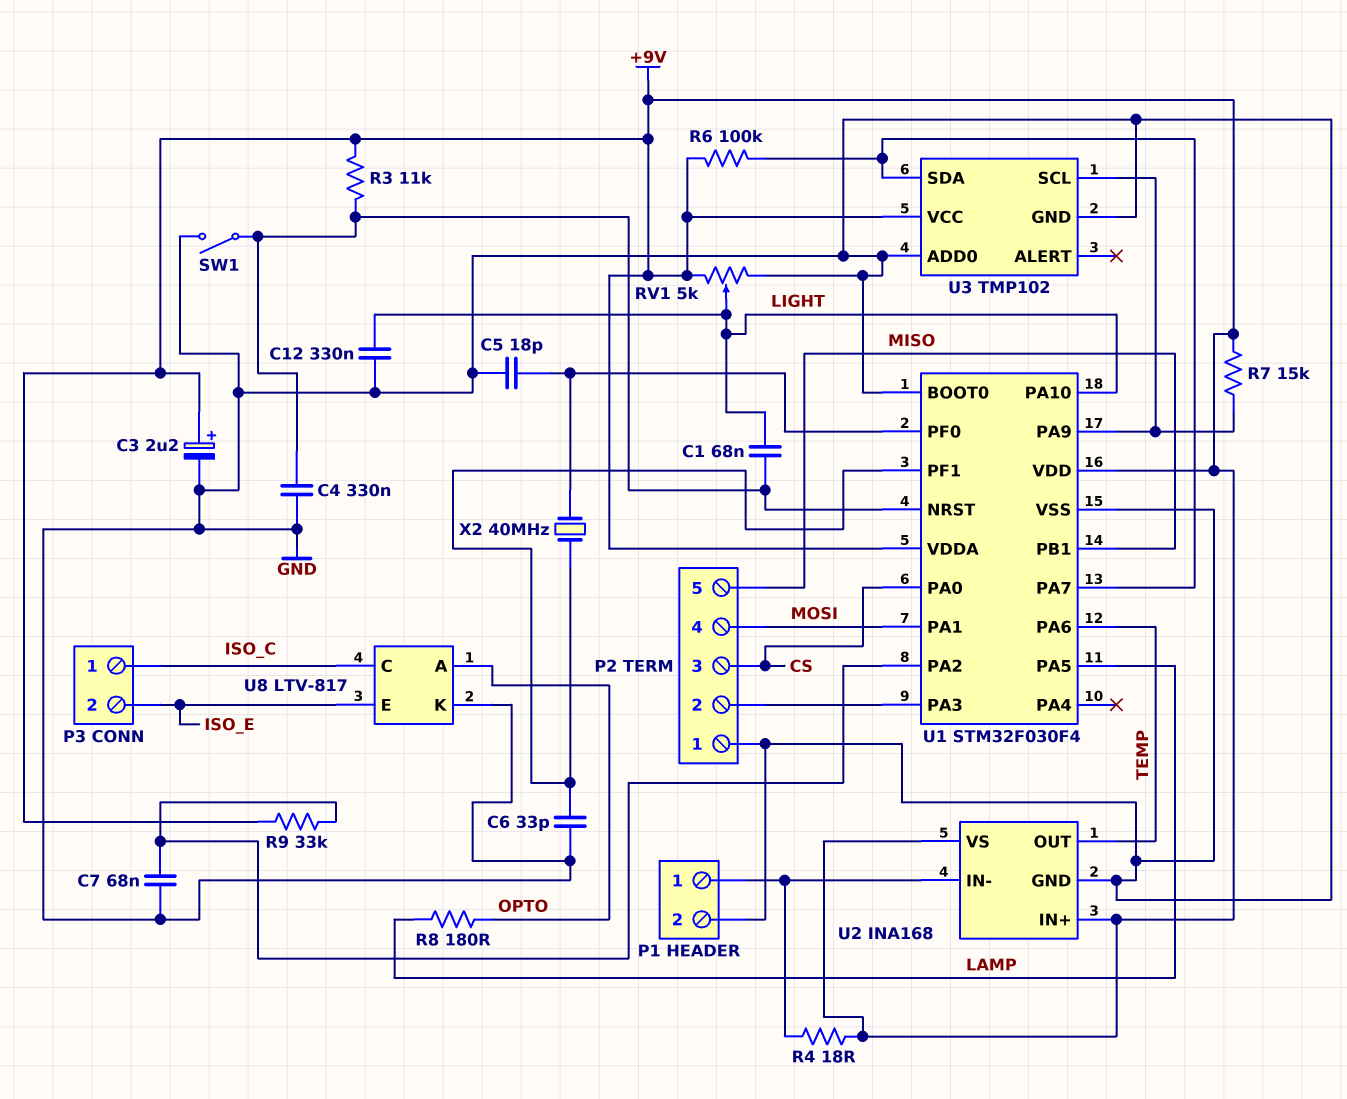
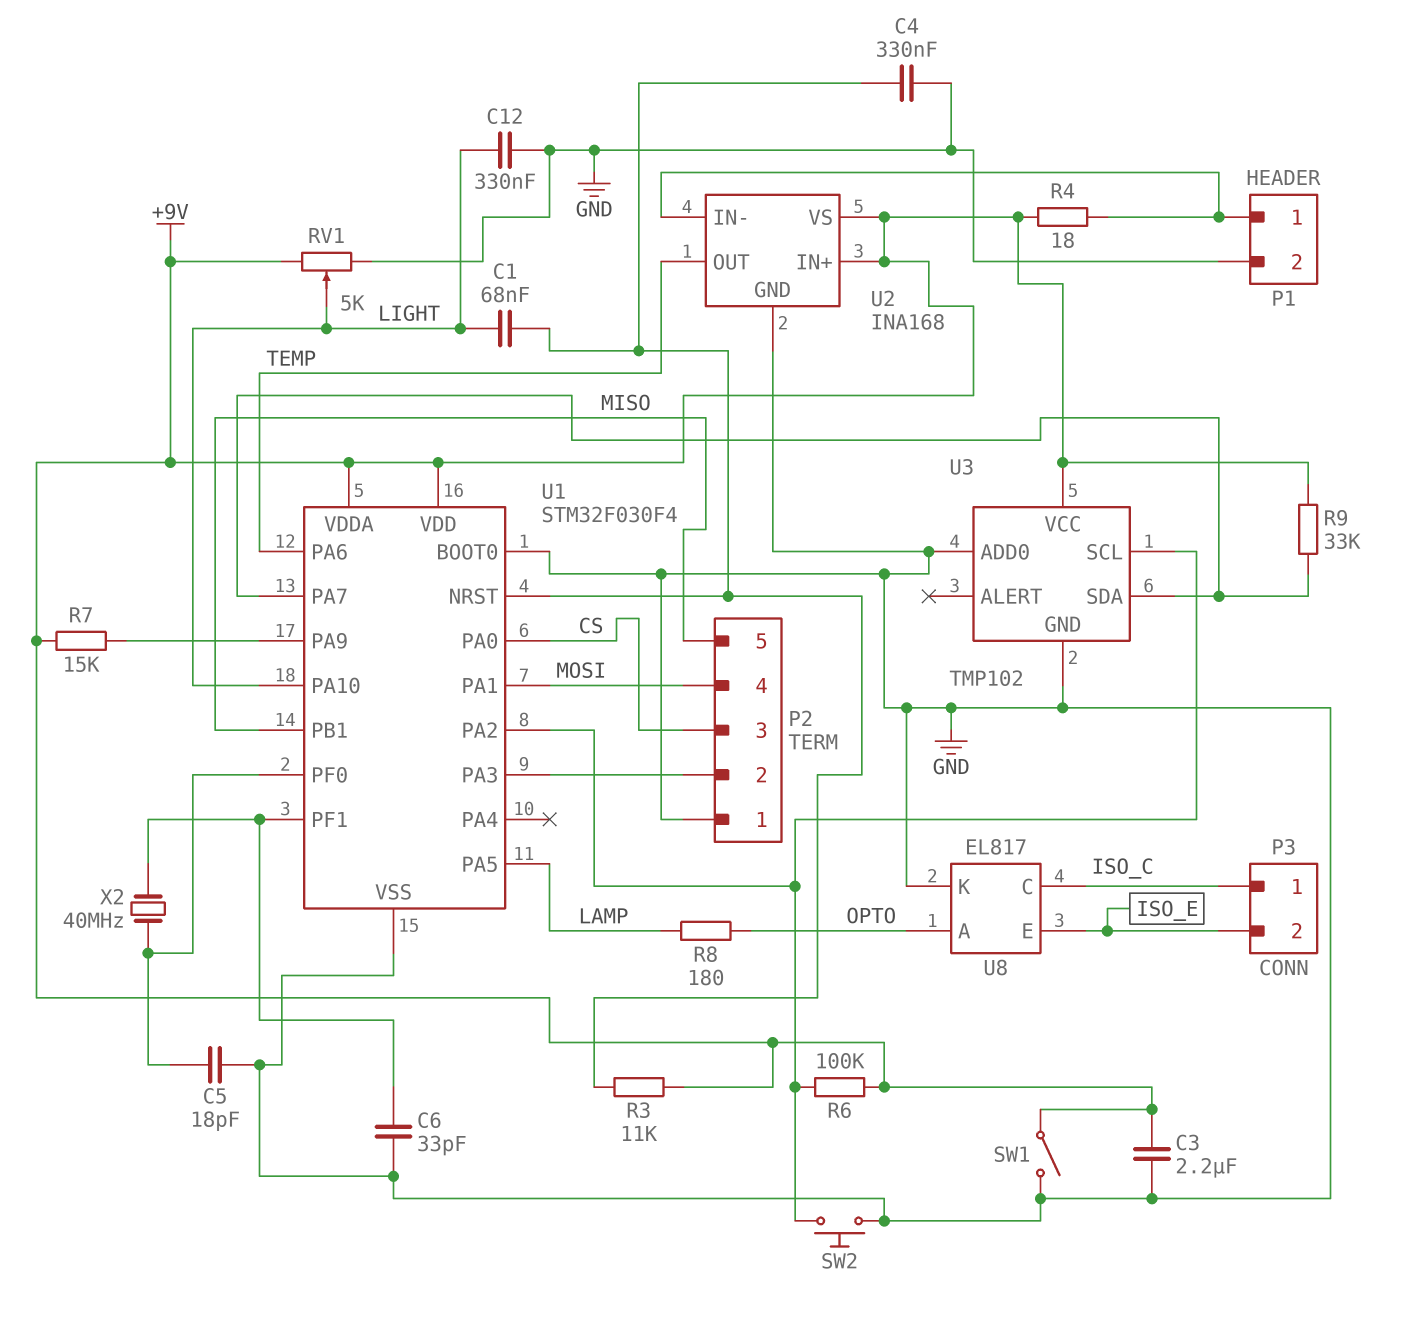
C3: 2.2uF (plus +9V, minus GND) -> 2.2uF (+9V, GND)
C7: 68nF (GND, U1/PA2) -> none
R6: 100k (+9V, U1/PA7) -> 100k (+9V, U1/PA2)
R9: 33k (+9V, U1/PA2) -> 33k (+9V, U1/PA7)
SW1: switch (GND, U1/NRST) -> switch (+9V, GND)
SW2: none -> button (GND, U1/PA2)
U3 pin SCL: U1/PA9 -> U1/PA2
U8: LTV-817 -> EL817

